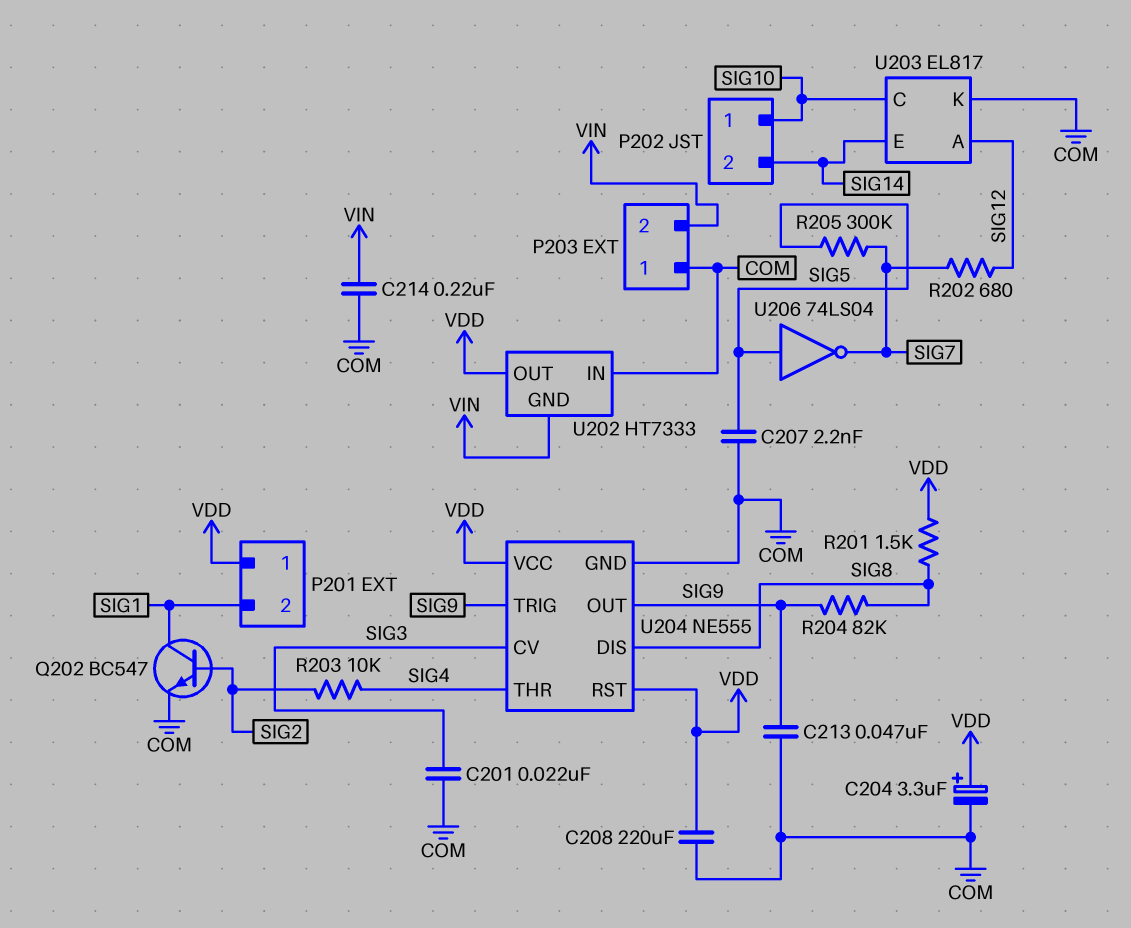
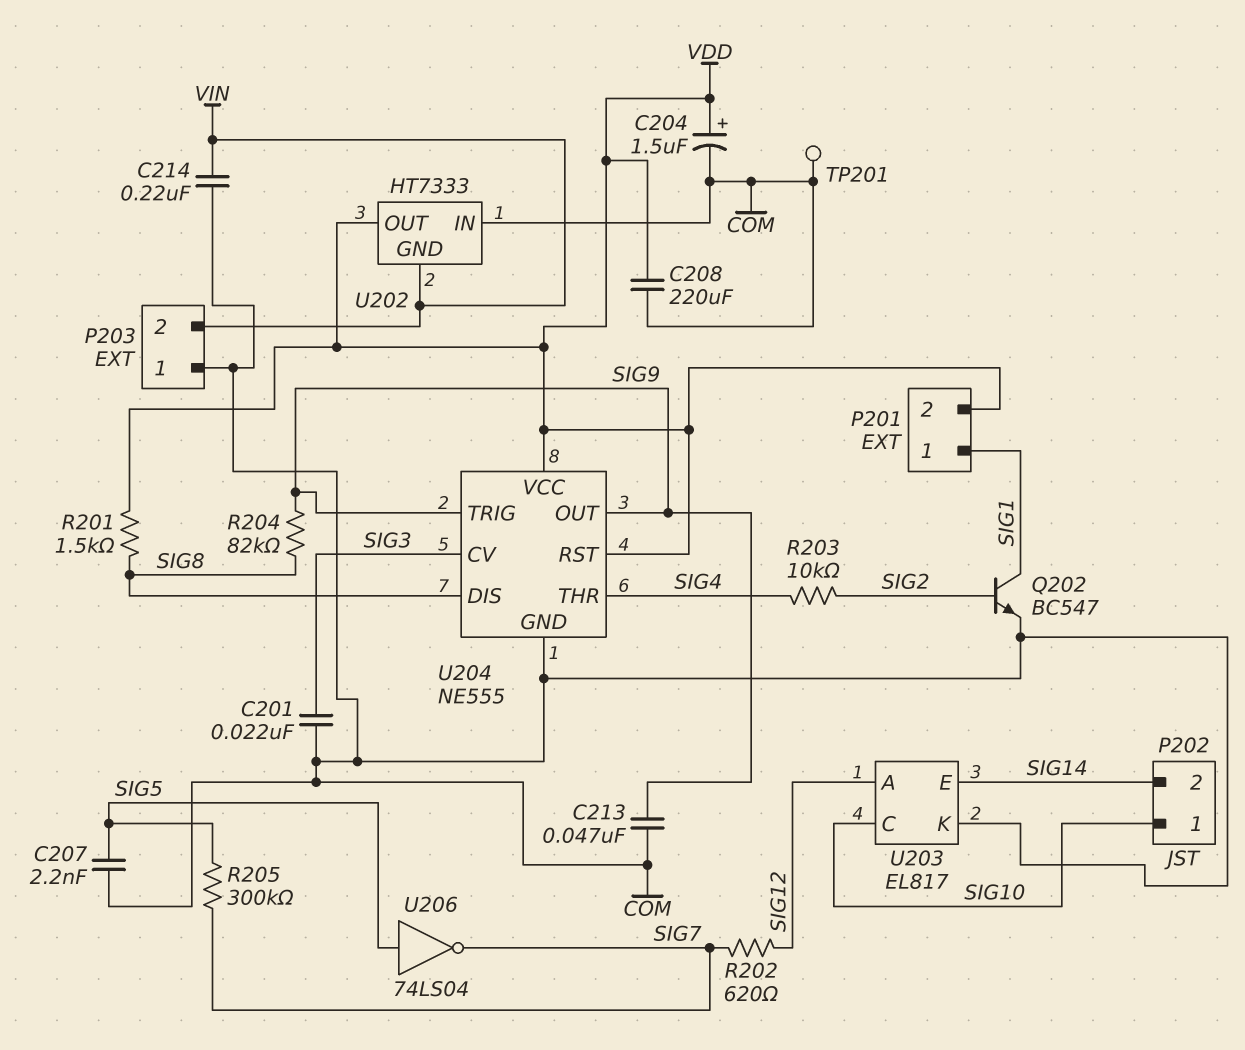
C204: 3.3uF (plus VDD, minus COM) -> 1.5uF (plus VDD, minus COM)
P201 pin 1: VDD -> SIG1
P201 pin 2: SIG1 -> VDD
R202: 680 (SIG7, SIG12) -> 620 (SIG7, SIG12)
TP201: none -> test point (COM)

